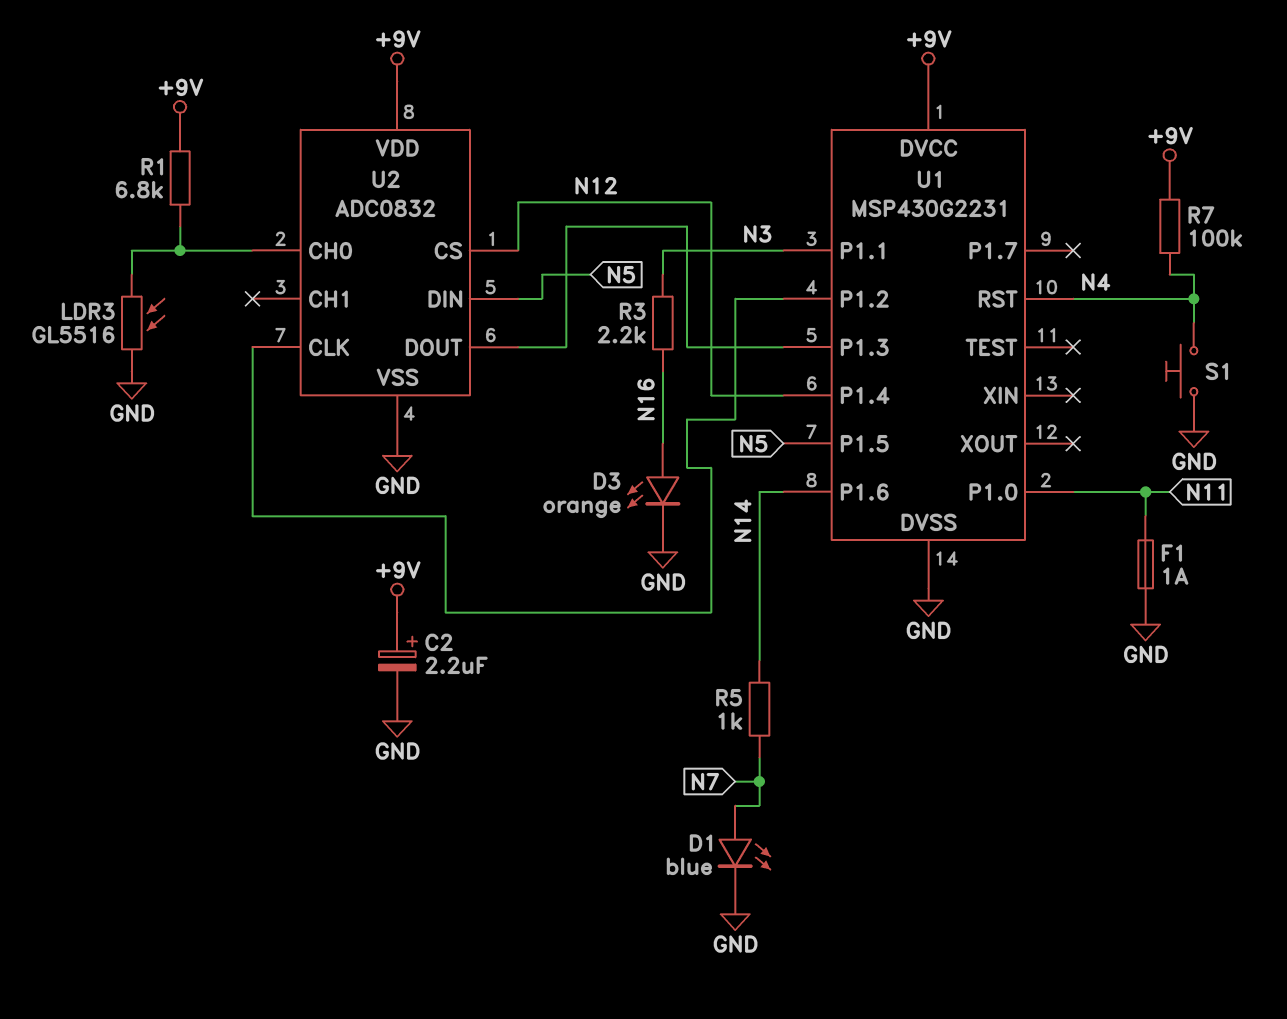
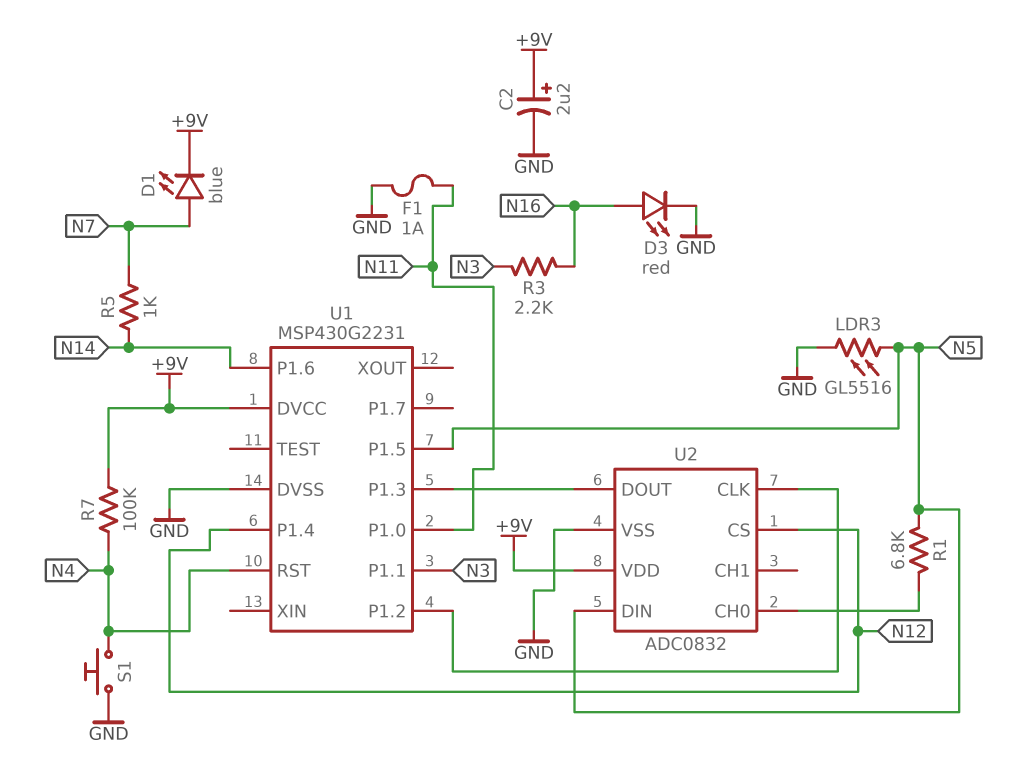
D1: LED blue (A N7, K GND) -> LED blue (A N7, K +9V)
D3: LED orange (A N16, K GND) -> LED red (A N16, K GND)
LDR3: GL5516 (GND, U2/CH0) -> GL5516 (GND, N5)
R1: 6.8k (+9V, U2/CH0) -> 6.8k (N5, U2/CH0)

